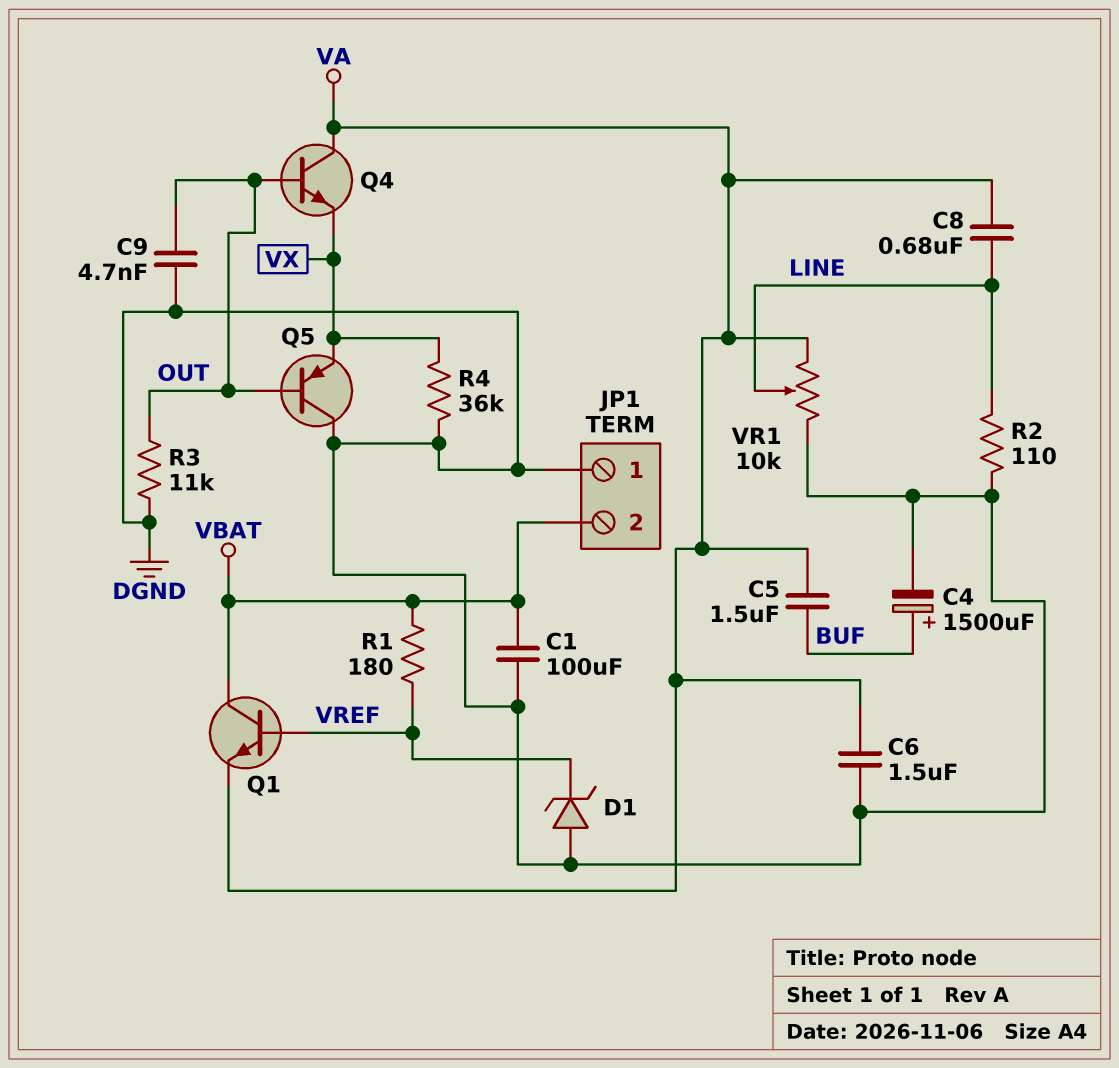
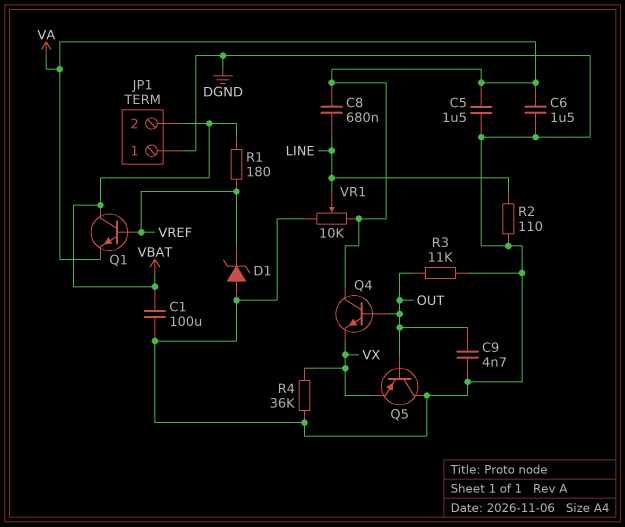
C4: 1500uF (plus BUF, minus DGND) -> none
C5: 1.5uF (BUF, VA) -> 1.5uF (DGND, VA)

